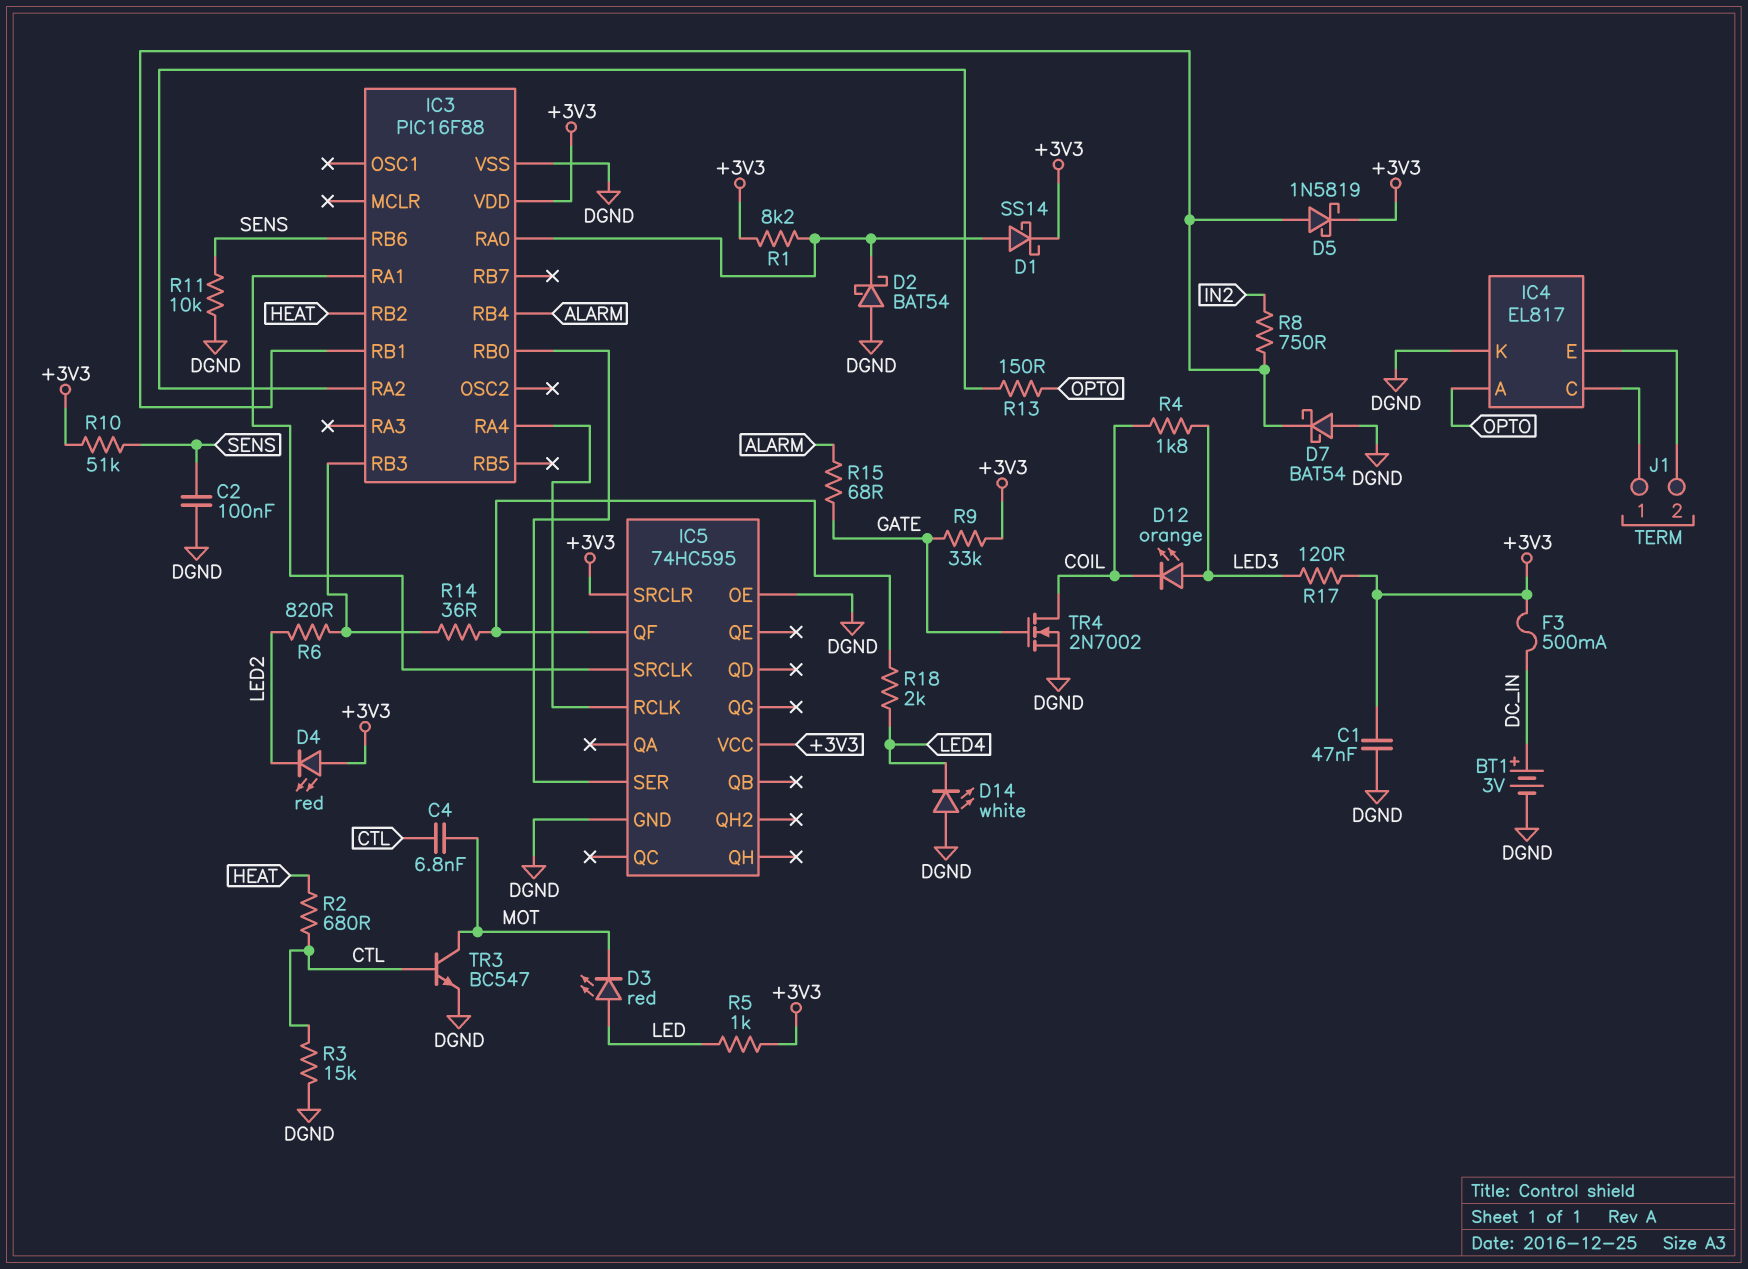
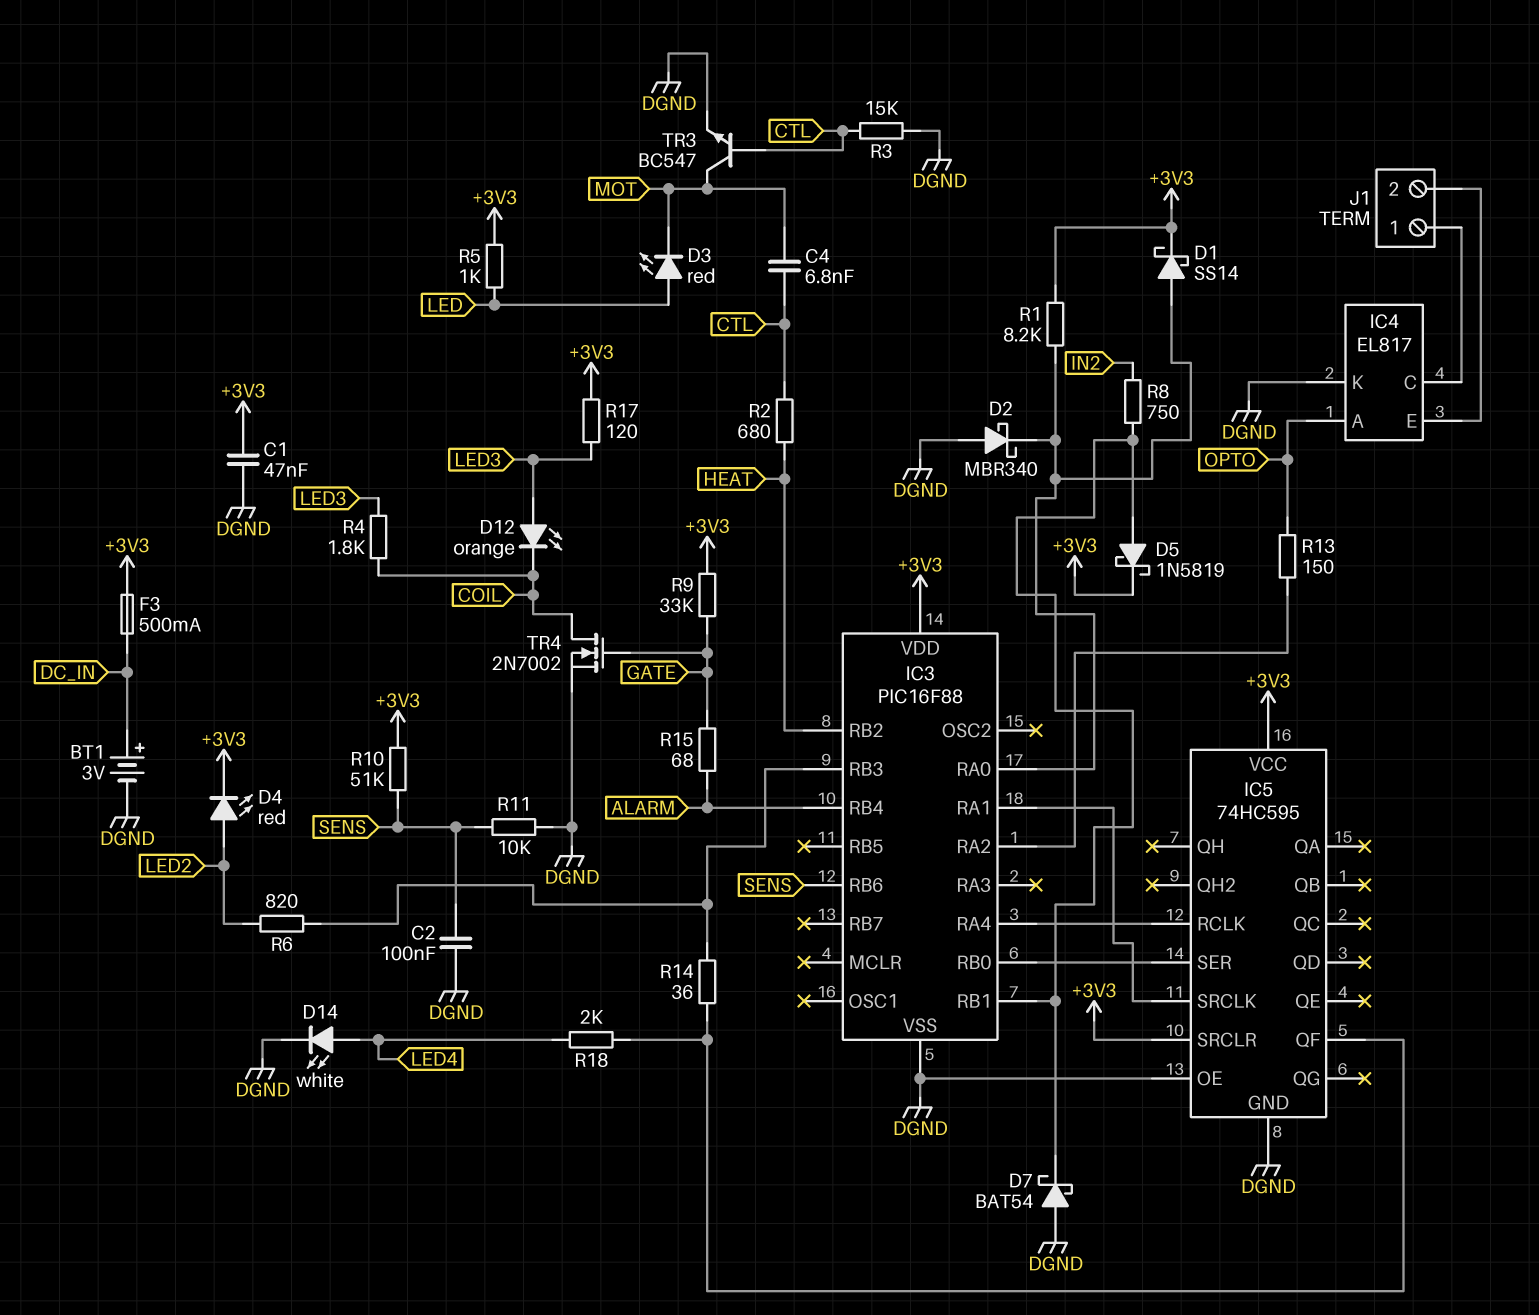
D2: schottky BAT54 (A DGND, K IC3/RA0) -> schottky MBR340 (A DGND, K IC3/RA0)
D4: LED red (A +3V3, K LED2) -> LED red (A LED2, K +3V3)
D14: LED white (A DGND, K LED4) -> LED white (A LED4, K DGND)

